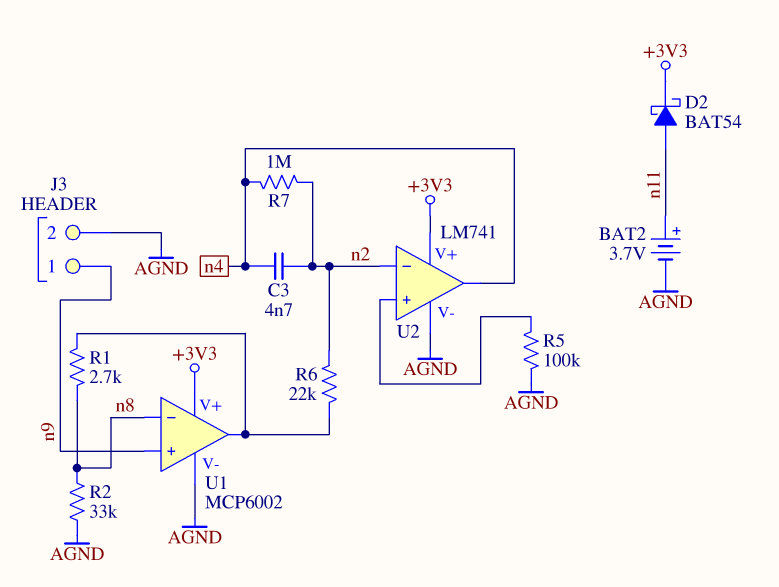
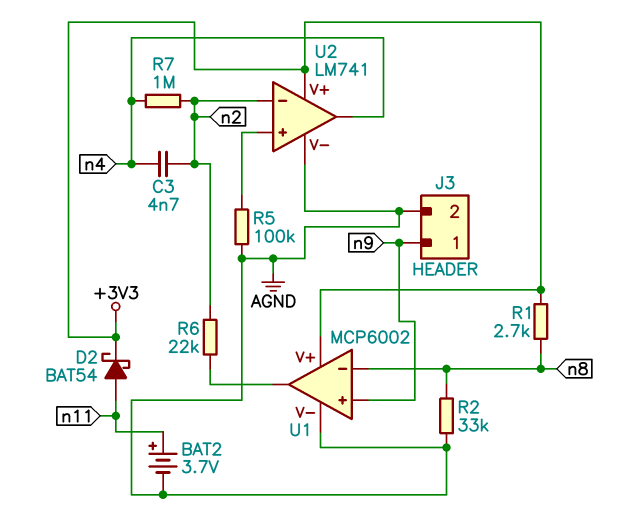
R1: 2.7k (U1/out, n8) -> 2.7k (+3V3, n8)

